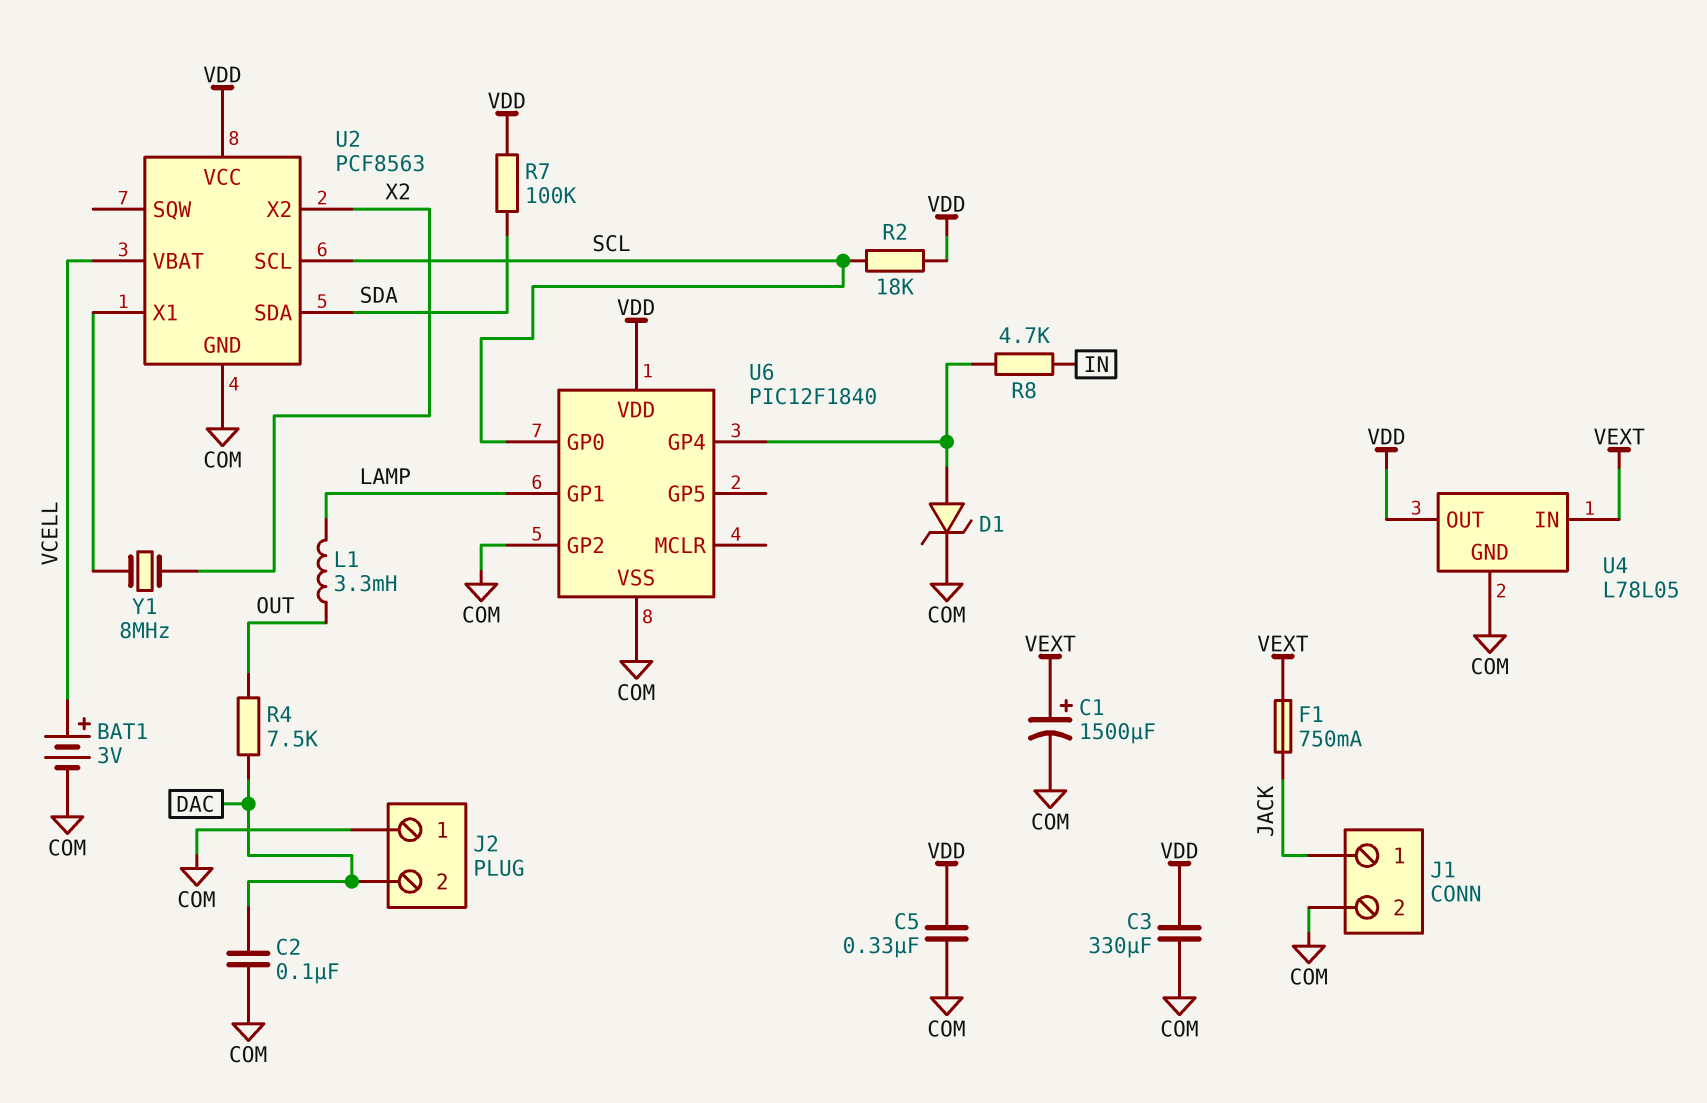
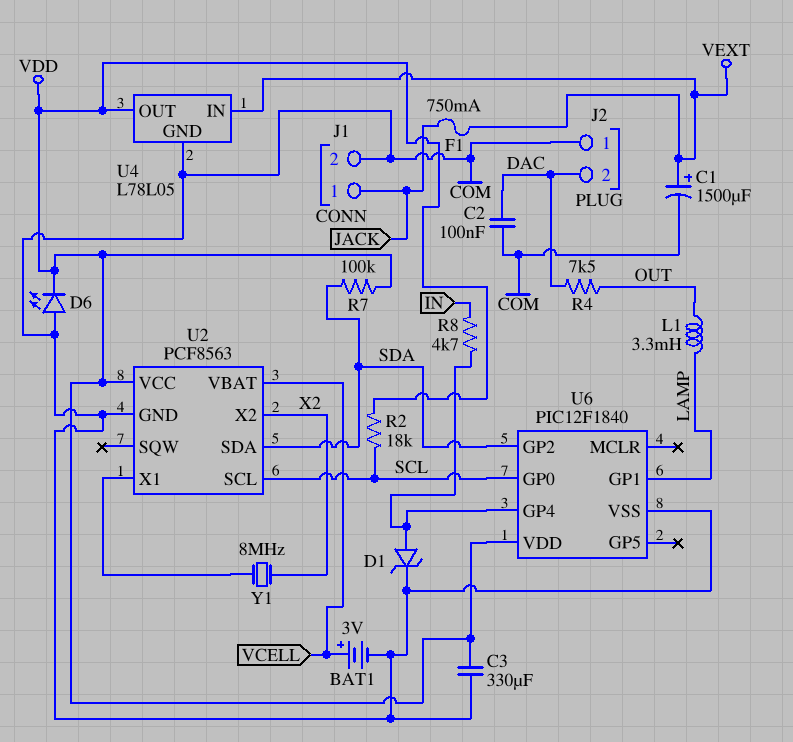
C5: 330nF (COM, VDD) -> none
D6: none -> LED (A COM, K VDD)
U6 pin GP2: COM -> SDA

